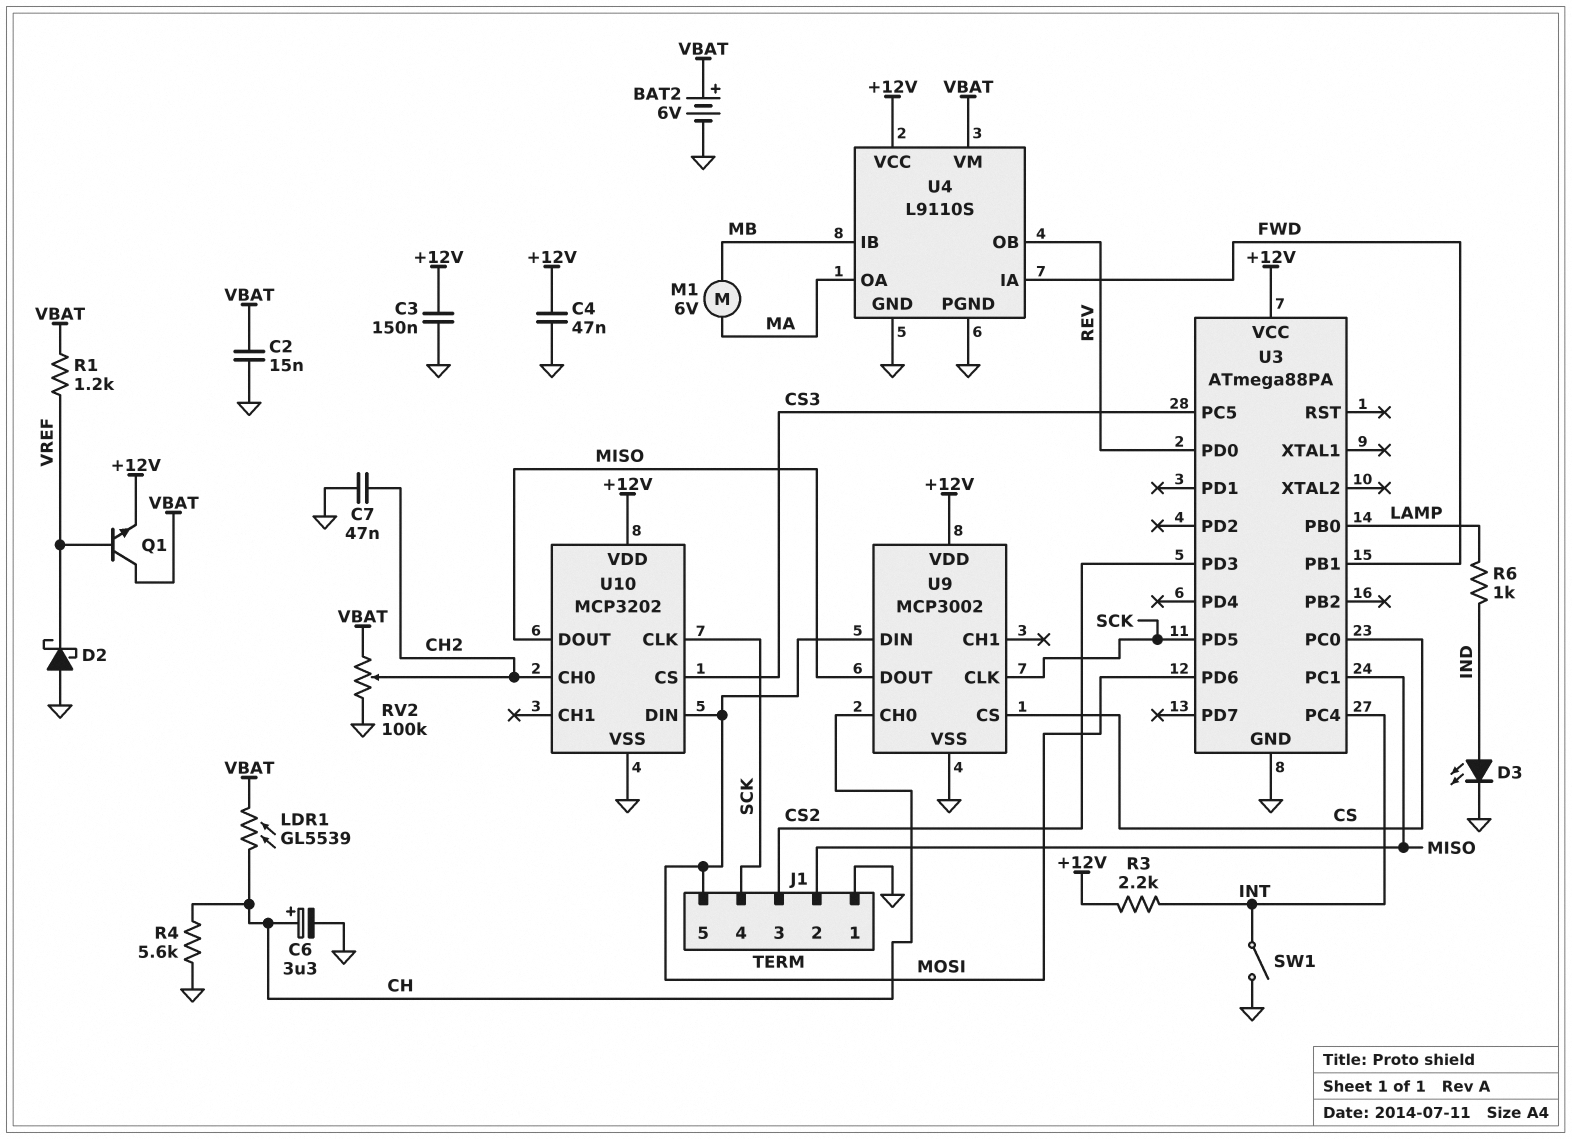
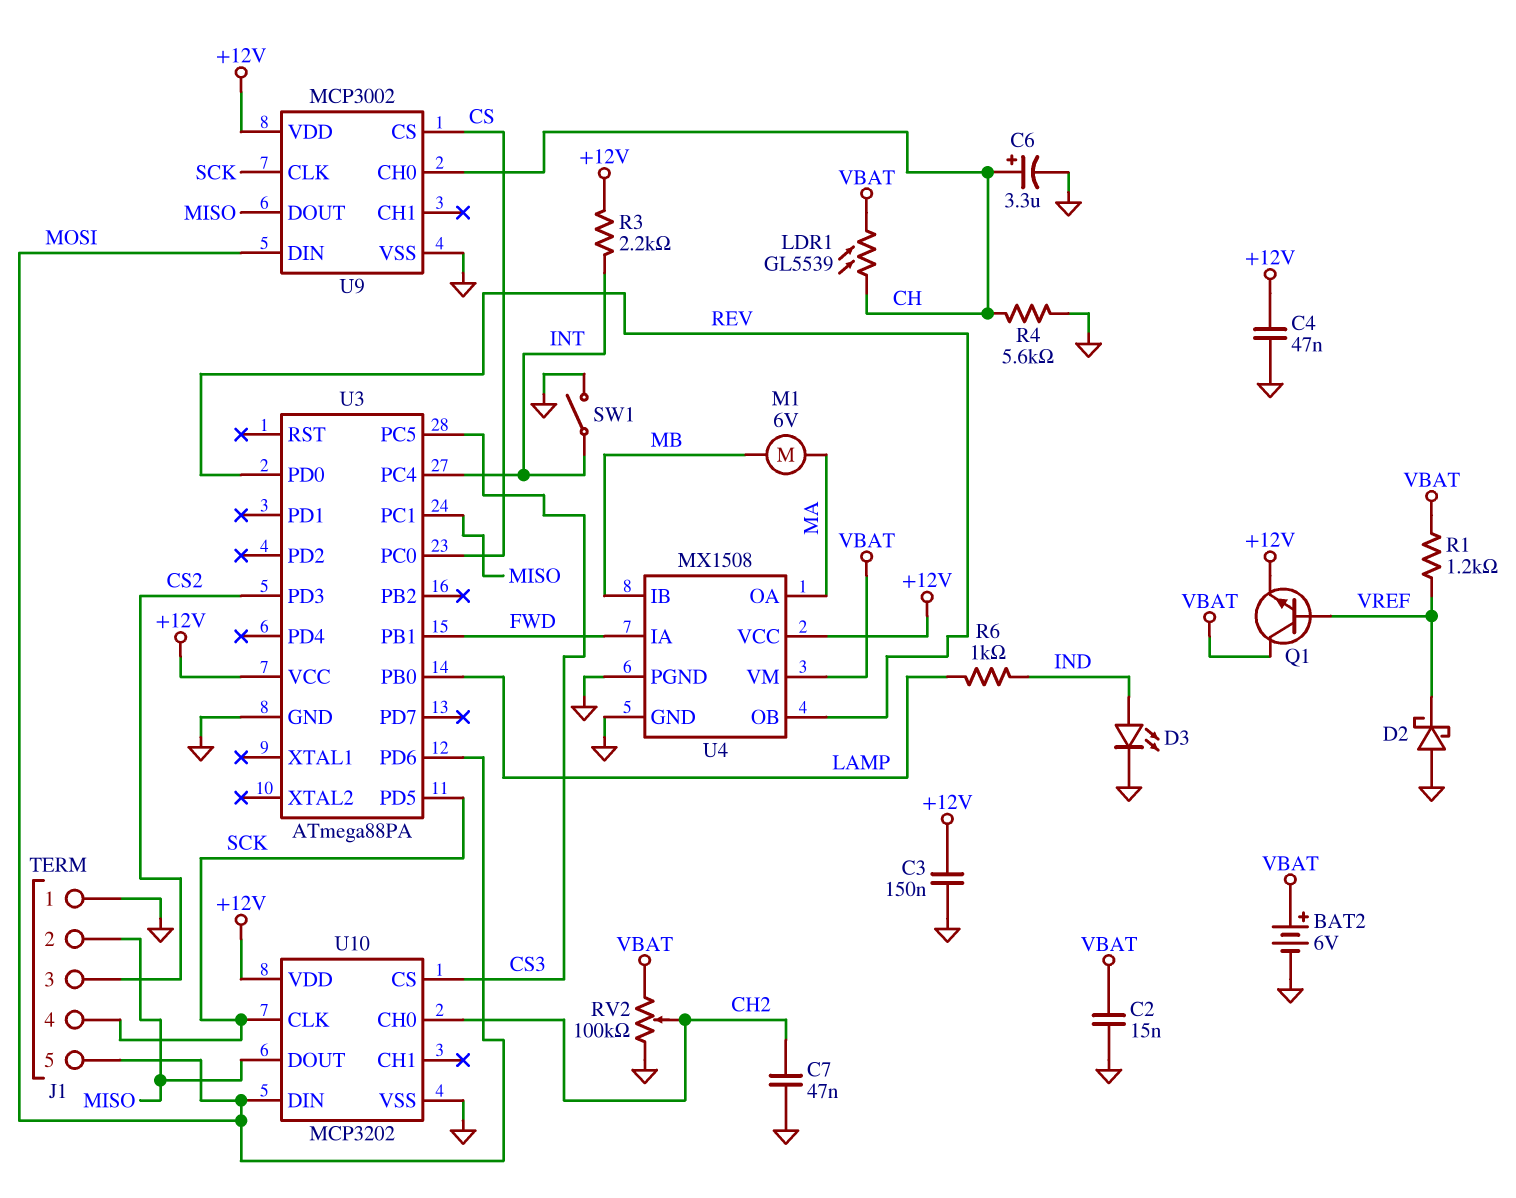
U4: L9110S -> MX1508

